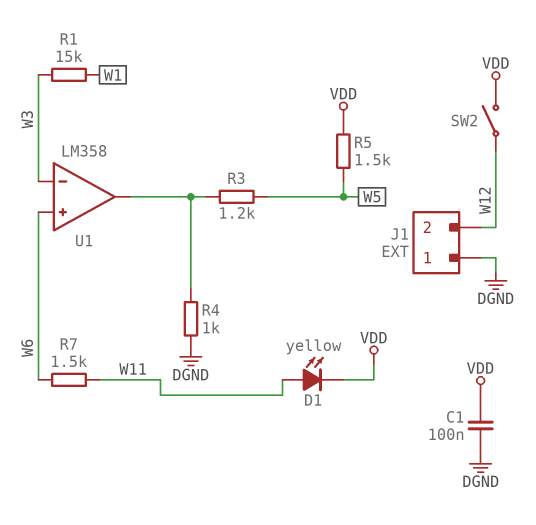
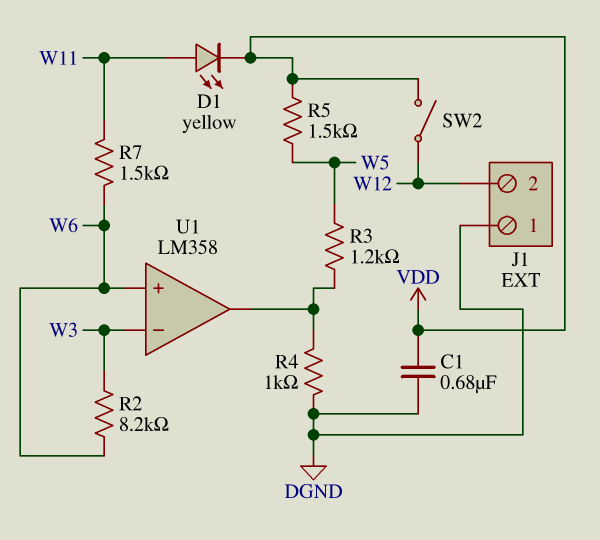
C1: 100nF (DGND, VDD) -> 680nF (DGND, VDD)
R1: 15k (W1, W3) -> none
R2: none -> 8.2k (W3, W6)

